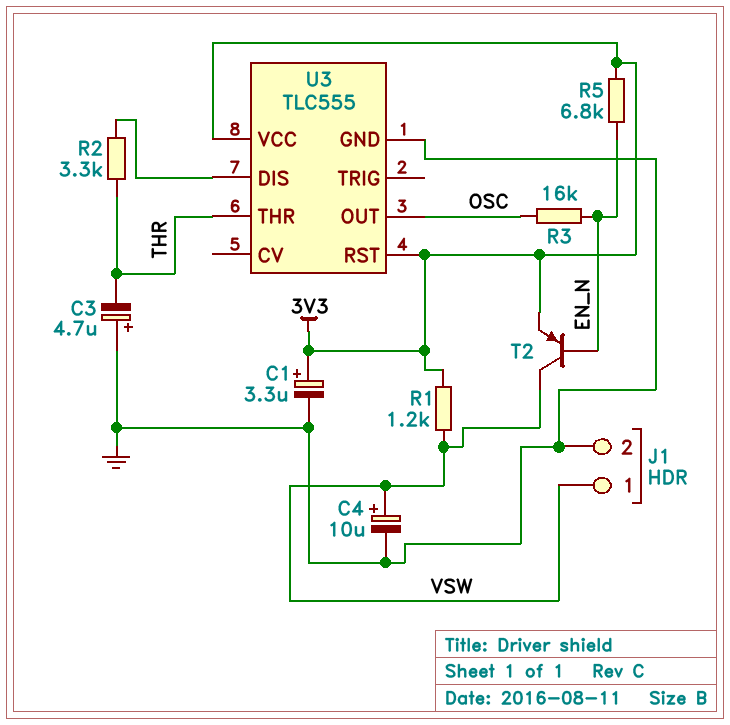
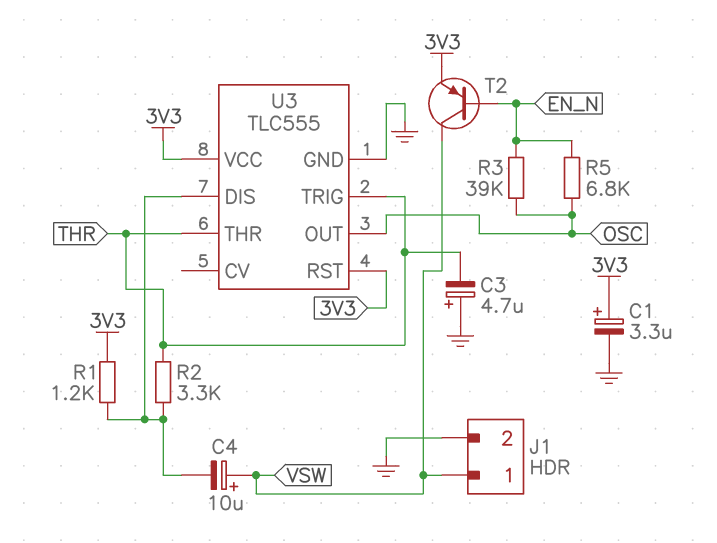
C4: 10uF (plus VSW, minus GND) -> 10uF (plus VSW, minus U3/DIS)
R1: 1.2k (3V3, VSW) -> 1.2k (3V3, U3/DIS)
R3: 16k (EN_N, OSC) -> 39k (EN_N, OSC)
R5: 6.8k (3V3, EN_N) -> 6.8k (EN_N, OSC)
U3 pin TRIG: none -> THR

